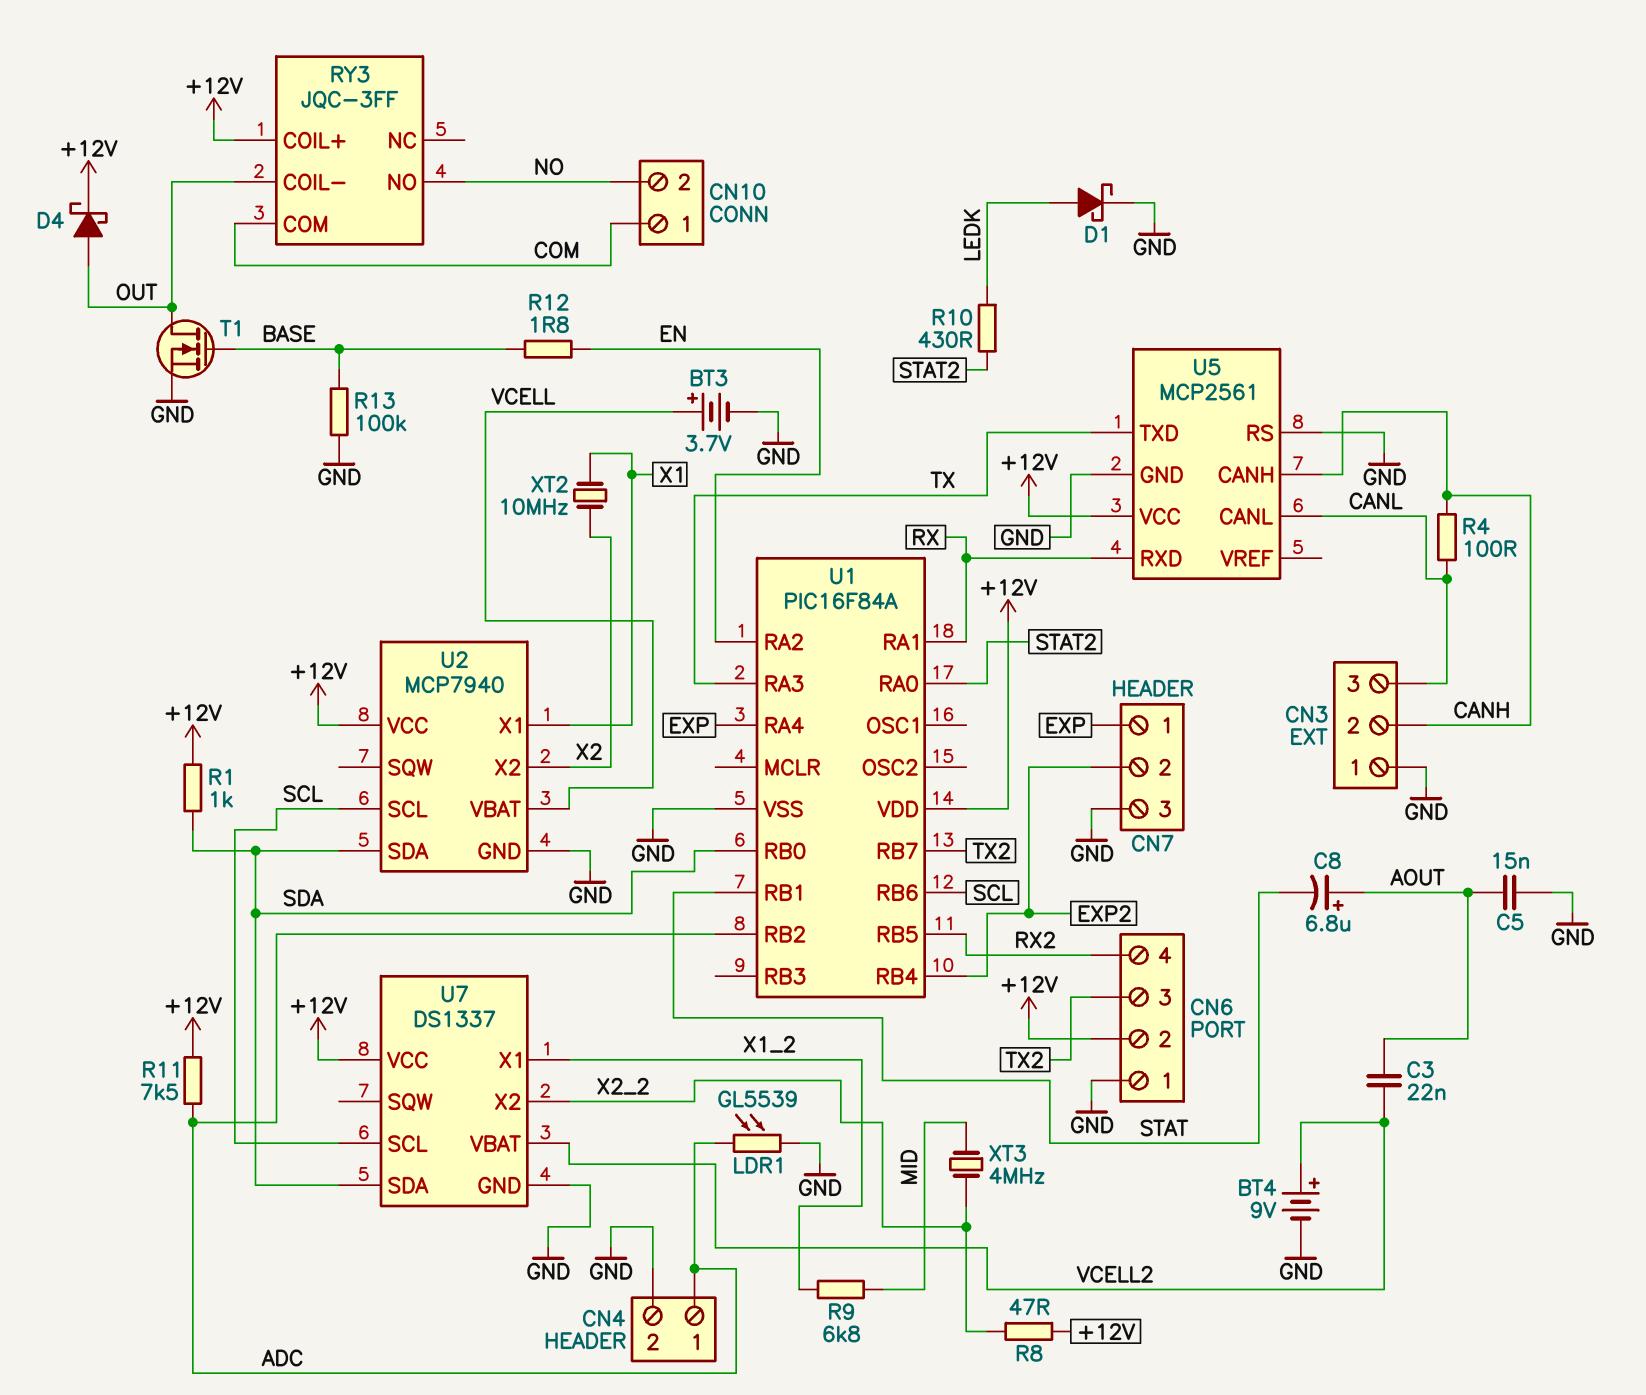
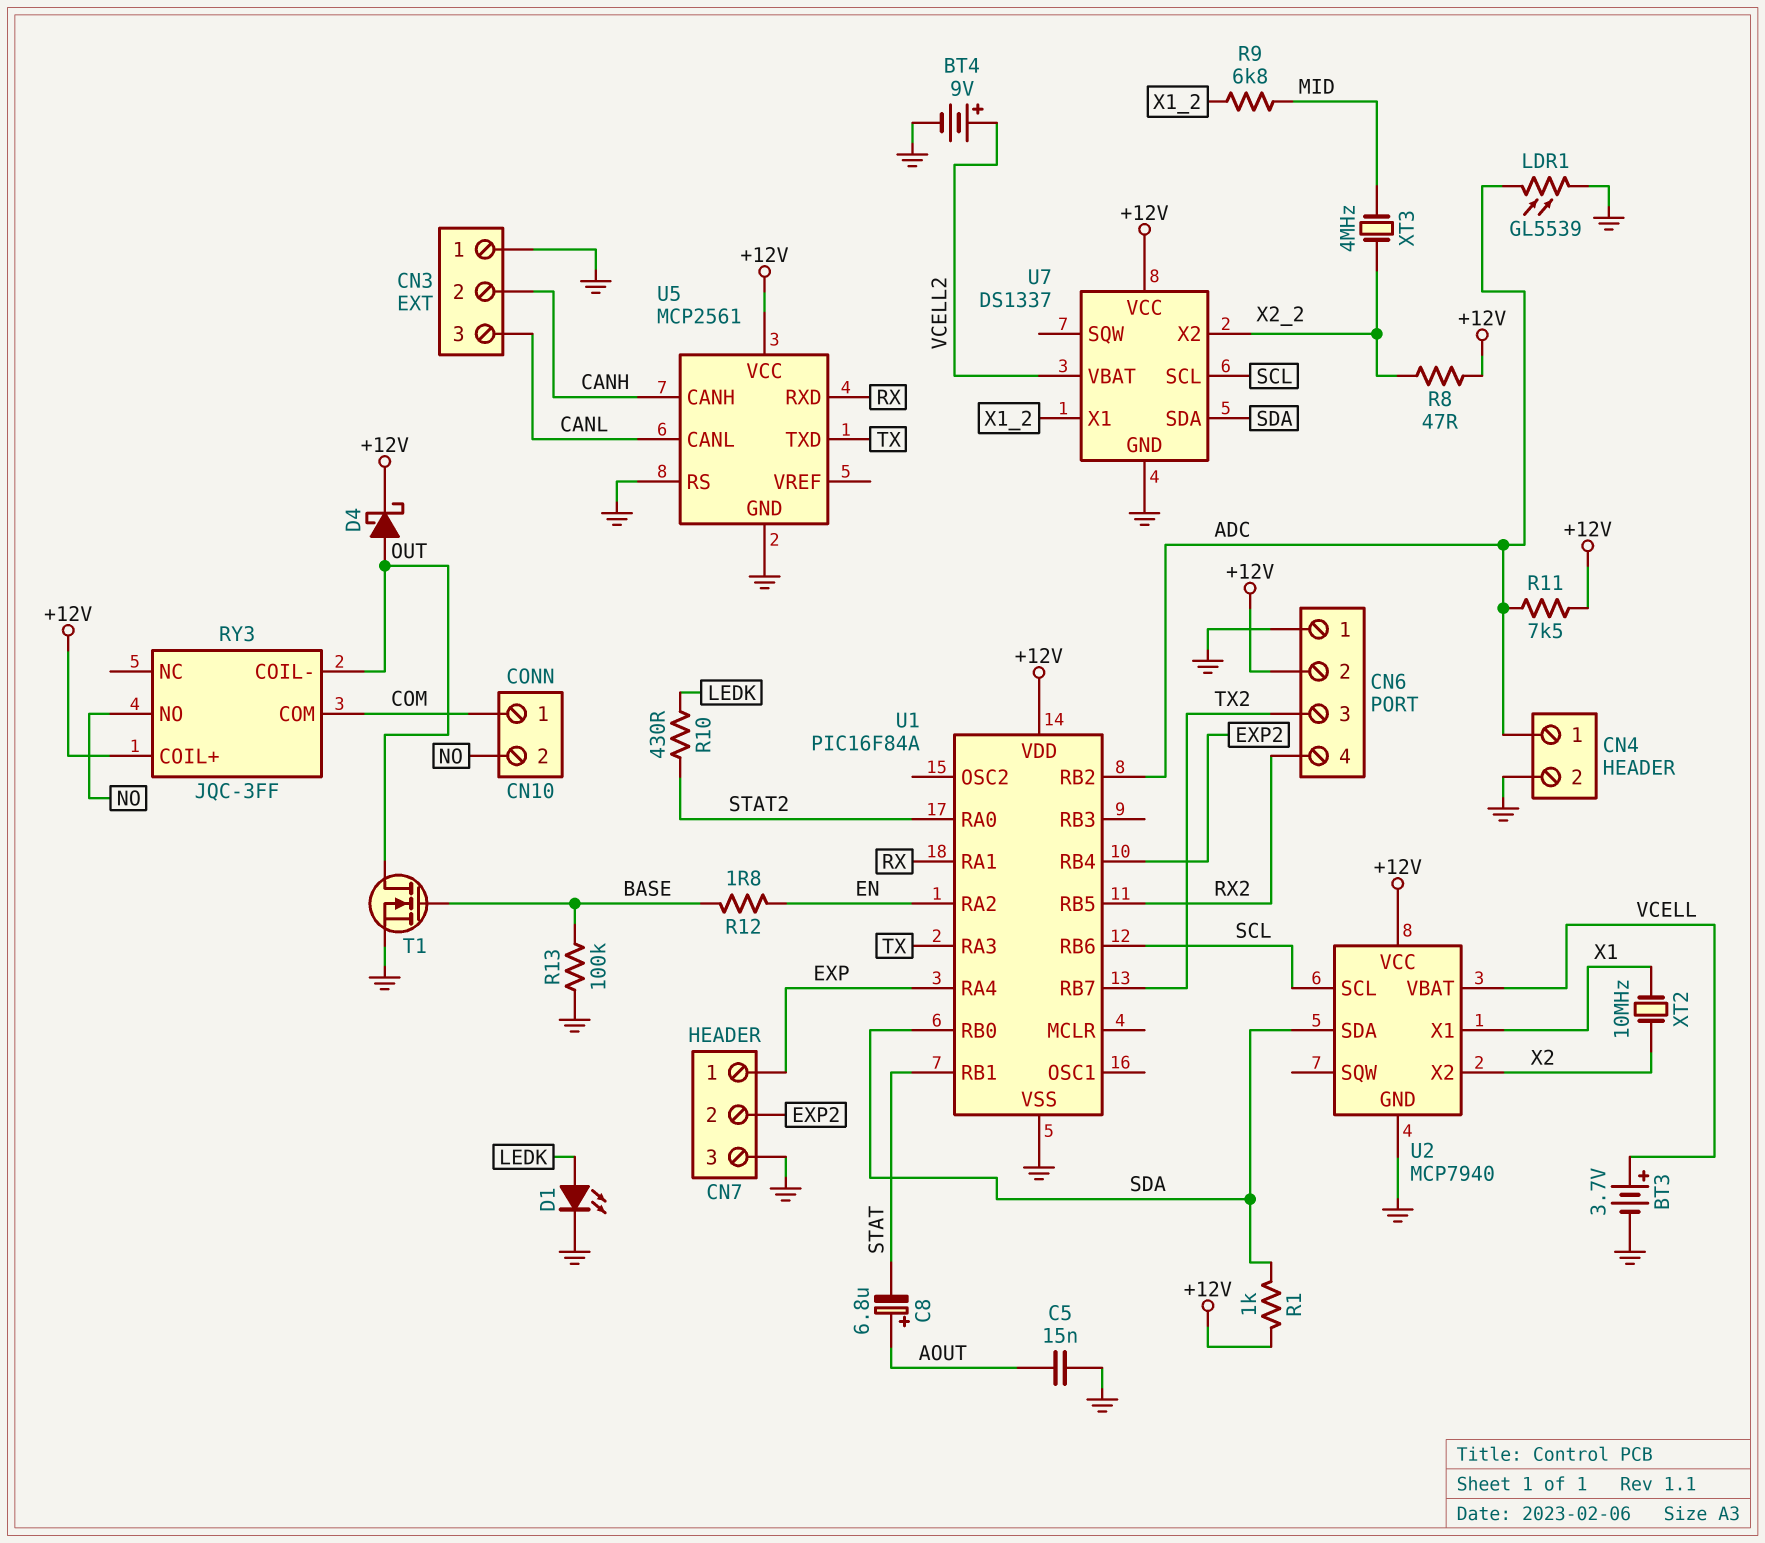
C3: 22nF (AOUT, VCELL2) -> none
D1: schottky (A LEDK, K GND) -> LED (A LEDK, K GND)
R4: 100 (CANH, CANL) -> none

